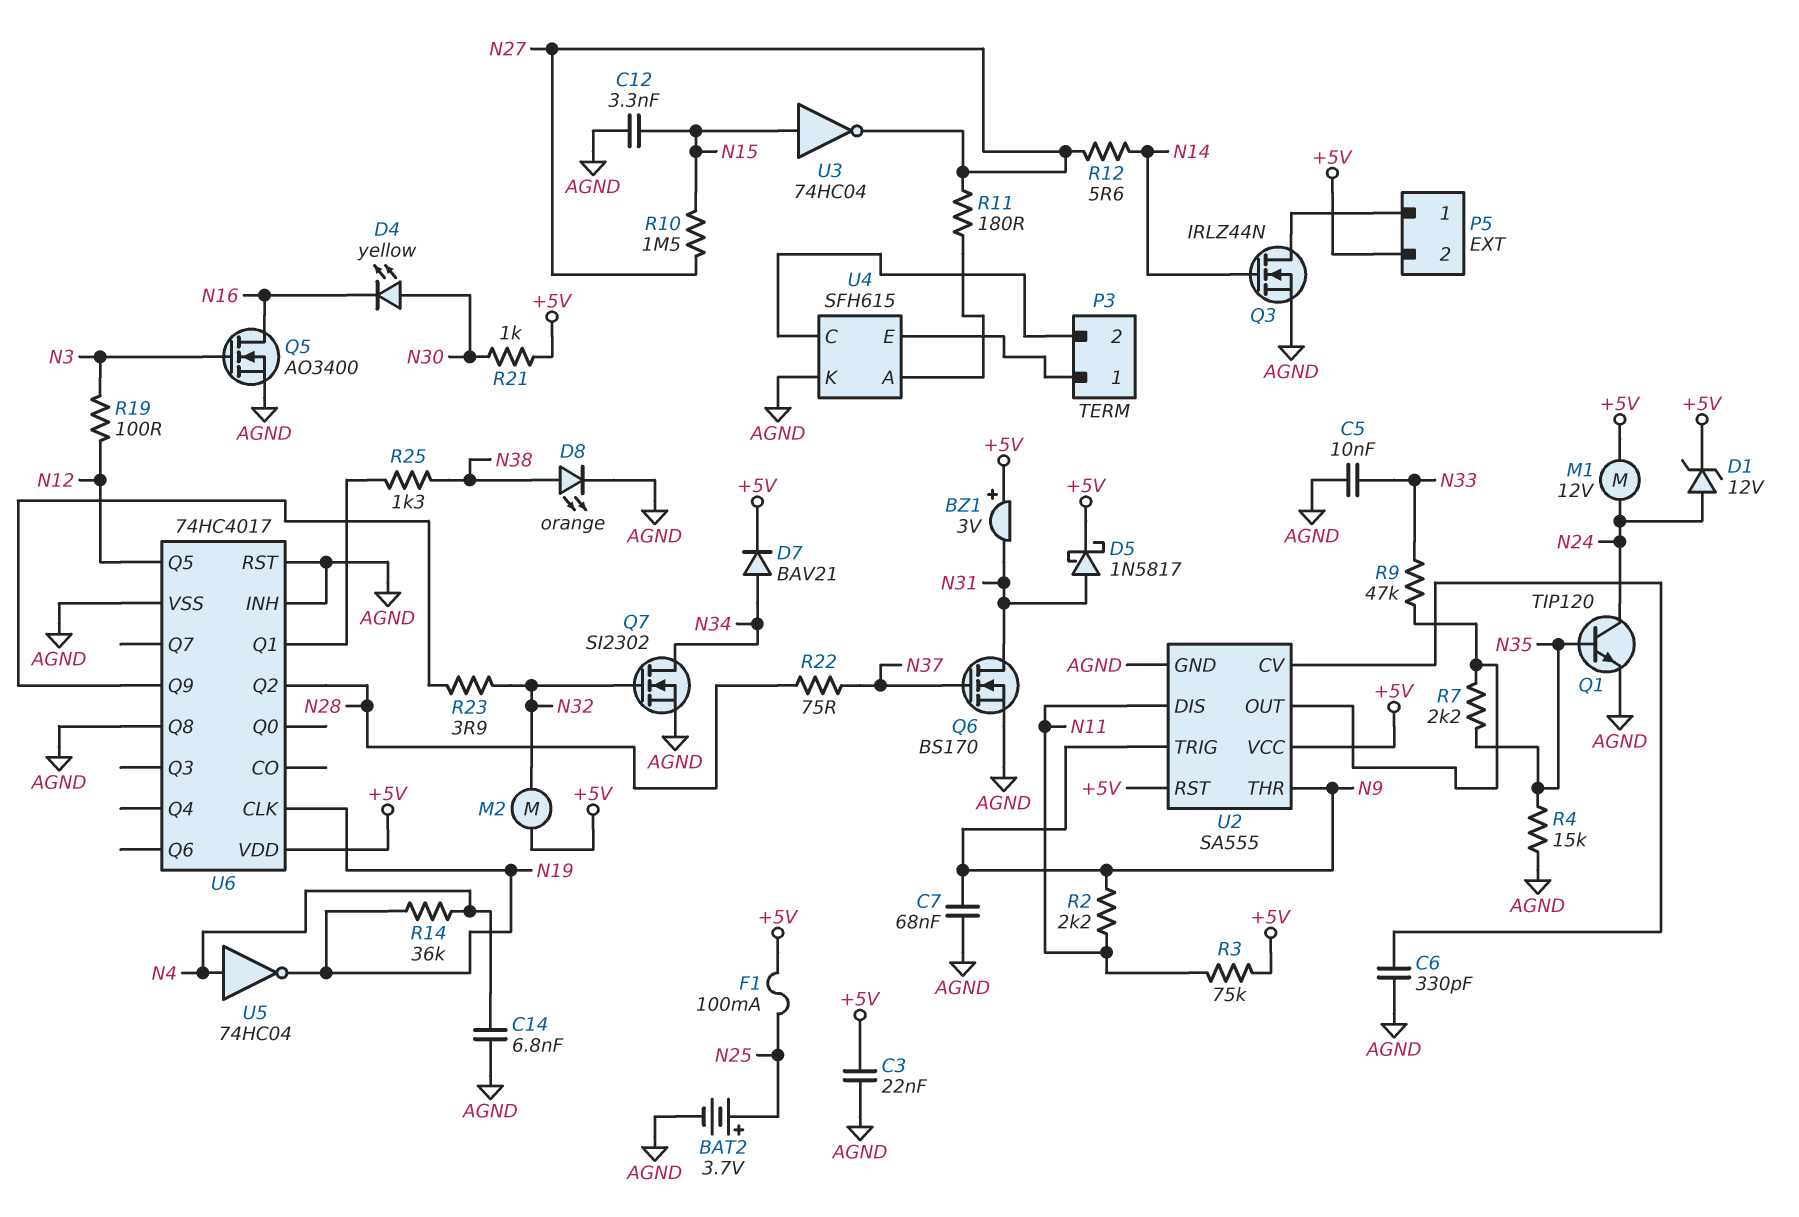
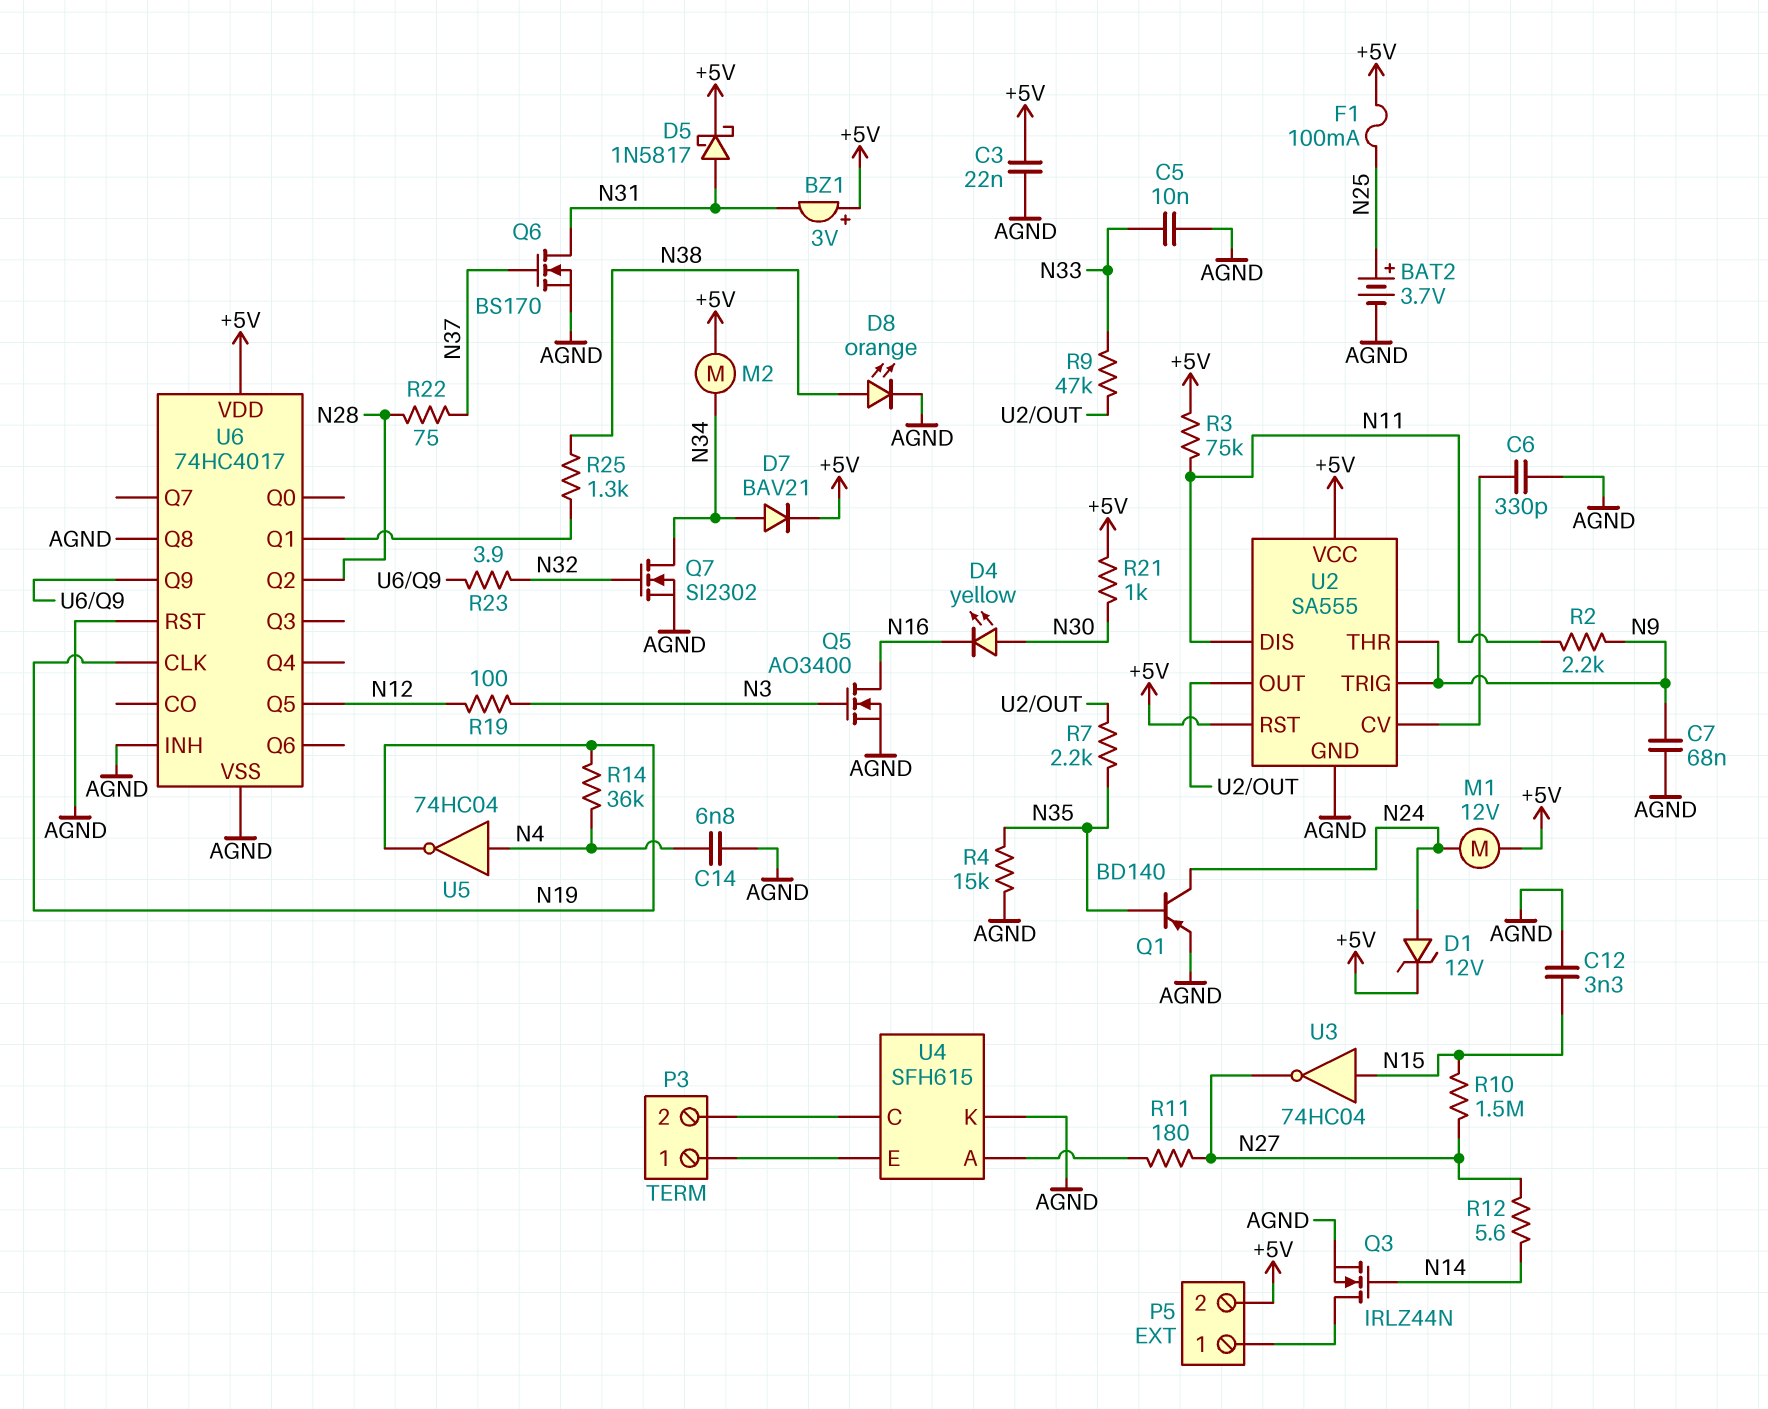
M2: motor (+5V, N32) -> motor (+5V, N34)
Q1: NPN TIP120 (B N35, C N24, E AGND) -> PNP BD140 (B N35, C N24, E AGND)

